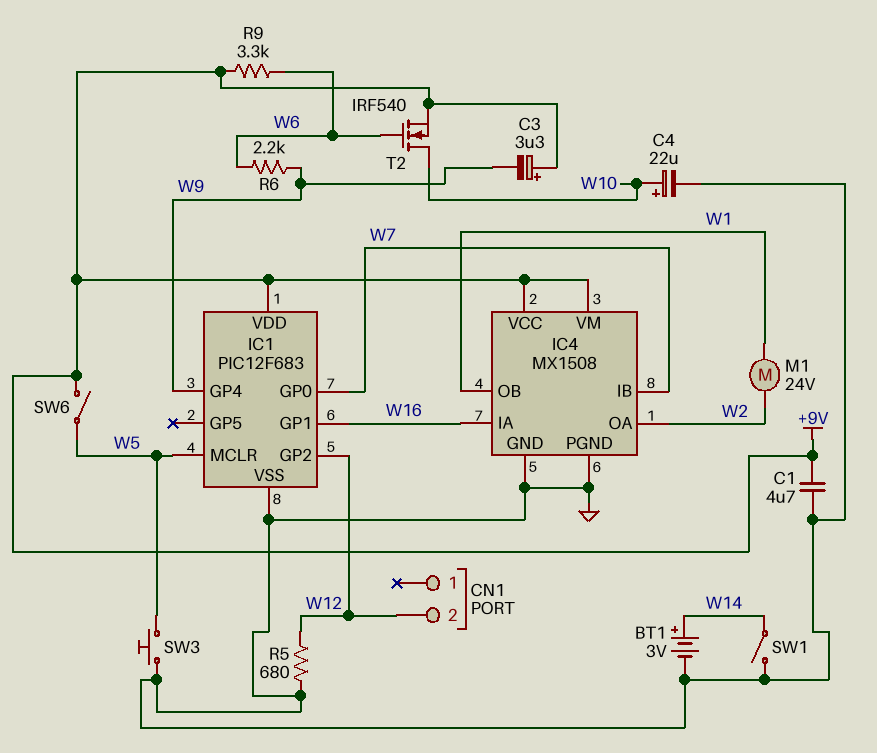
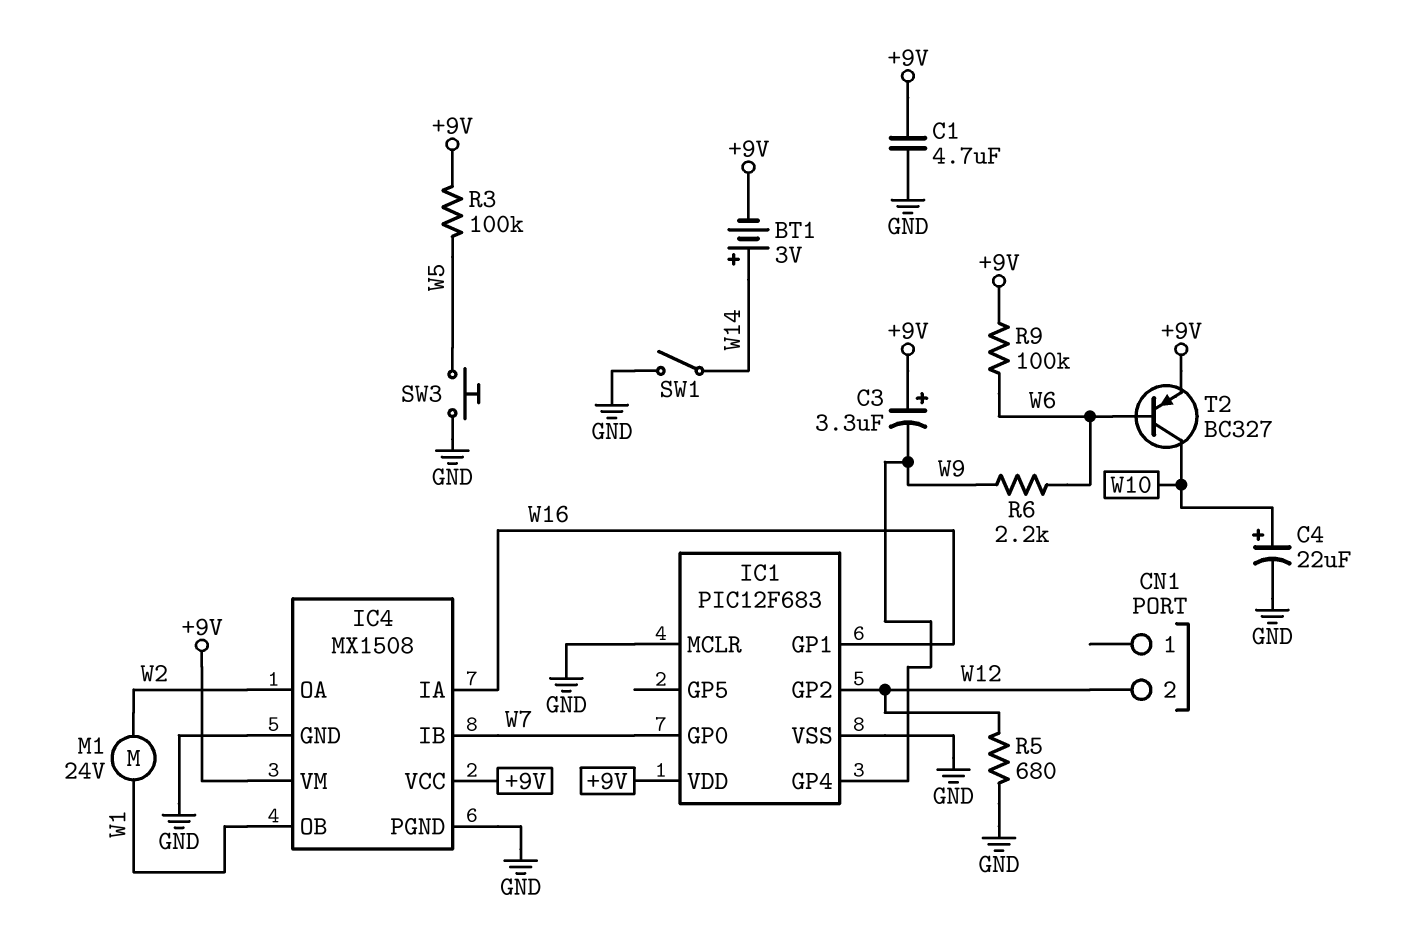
BT1: 3V (plus W14, minus GND) -> 3V (plus W14, minus +9V)
IC1 pin MCLR: W5 -> GND
R3: none -> 100k (+9V, W5)
R9: 3.3k (+9V, W6) -> 100k (+9V, W6)
SW6: switch (+9V, W5) -> none
T2: NMOS IRF540 (G W6, D W10, S +9V) -> PNP BC327 (B W6, C W10, E +9V)

